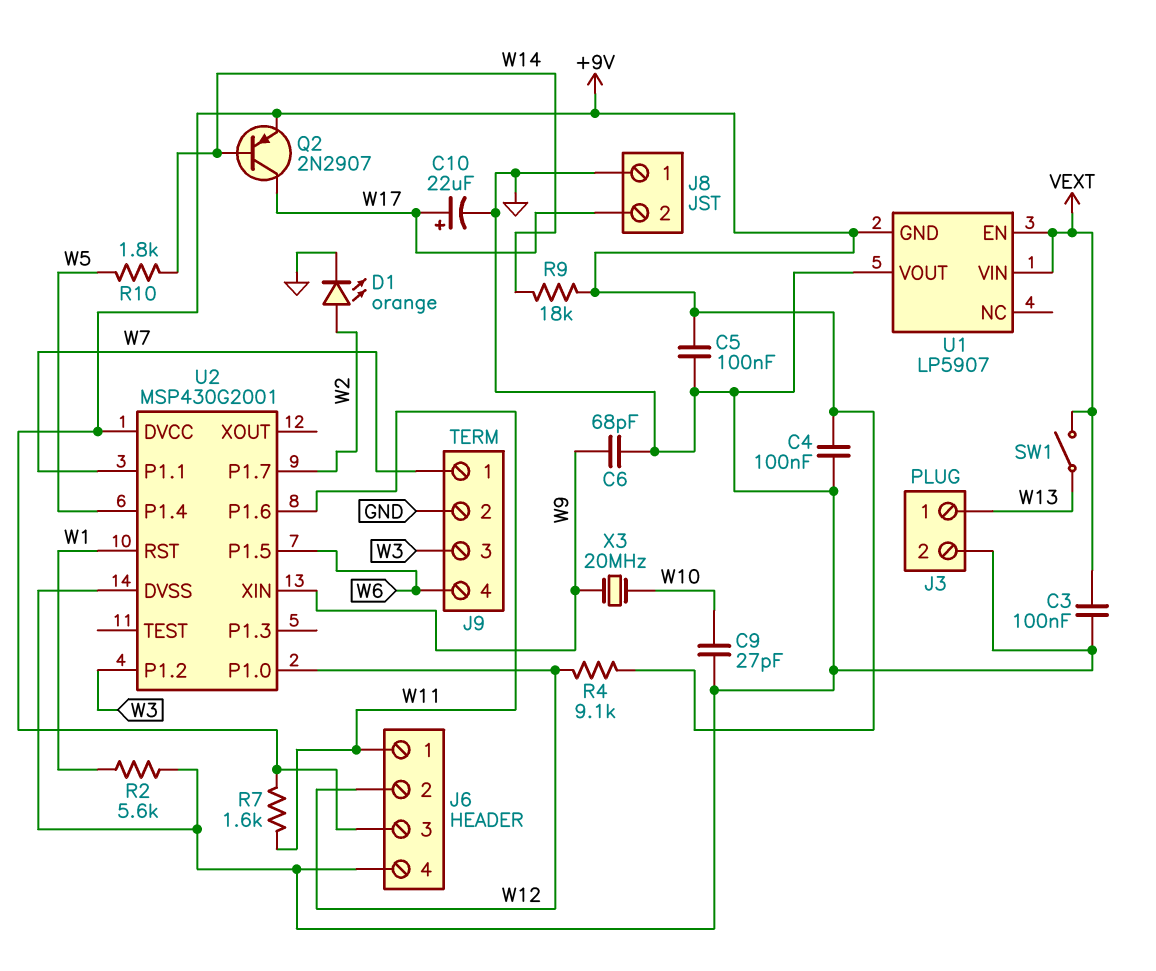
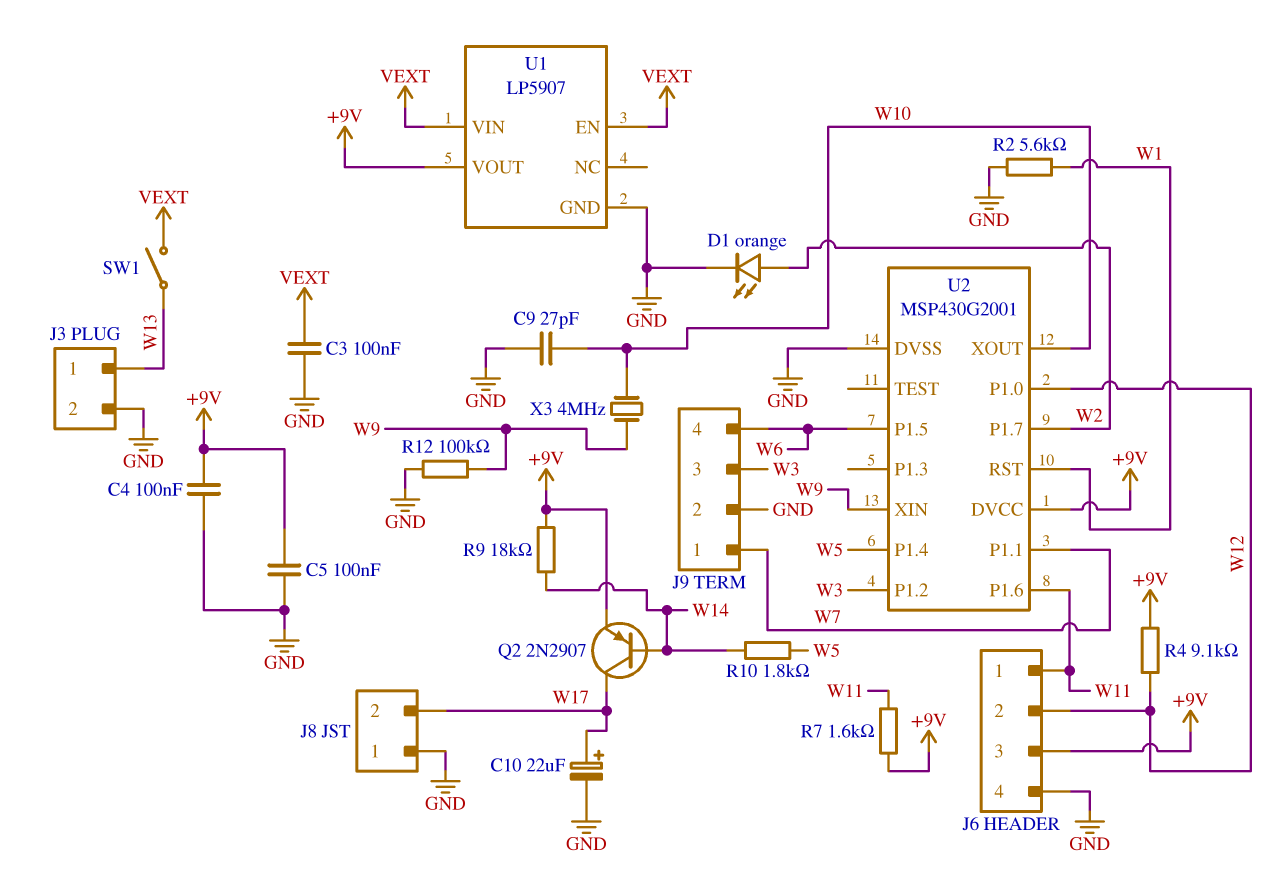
C6: 68pF (GND, W9) -> none
R12: none -> 100k (GND, W9)
U1 pin GND: +9V -> GND
U1 pin VOUT: GND -> +9V
U2 pin XOUT: none -> W10
X3: 20MHz (W9, W10) -> 4MHz (W9, W10)

